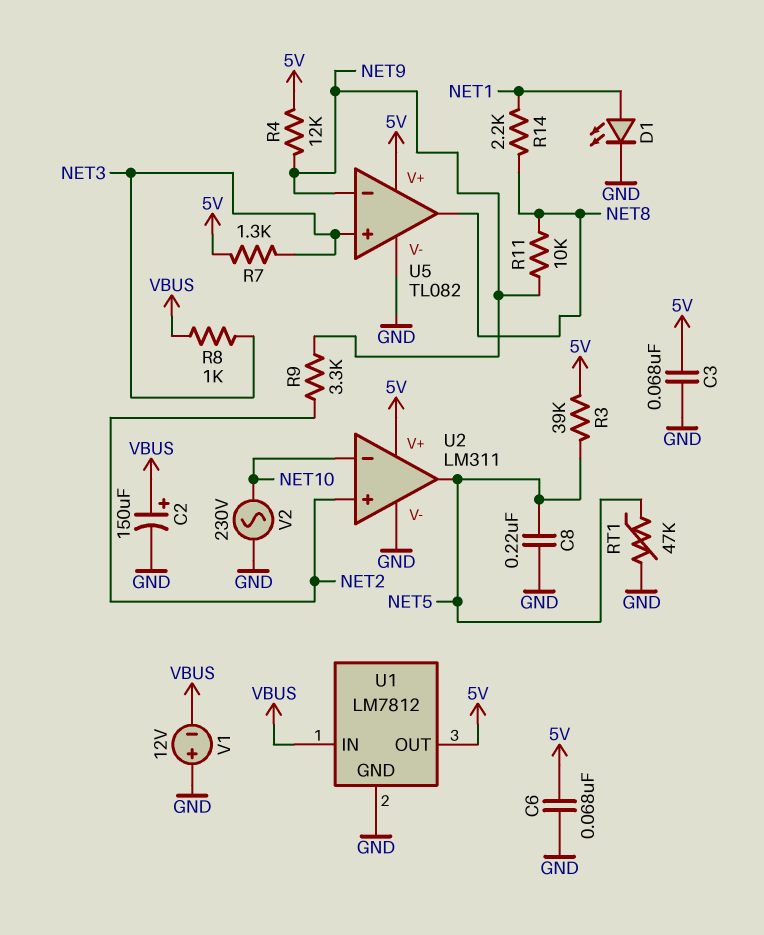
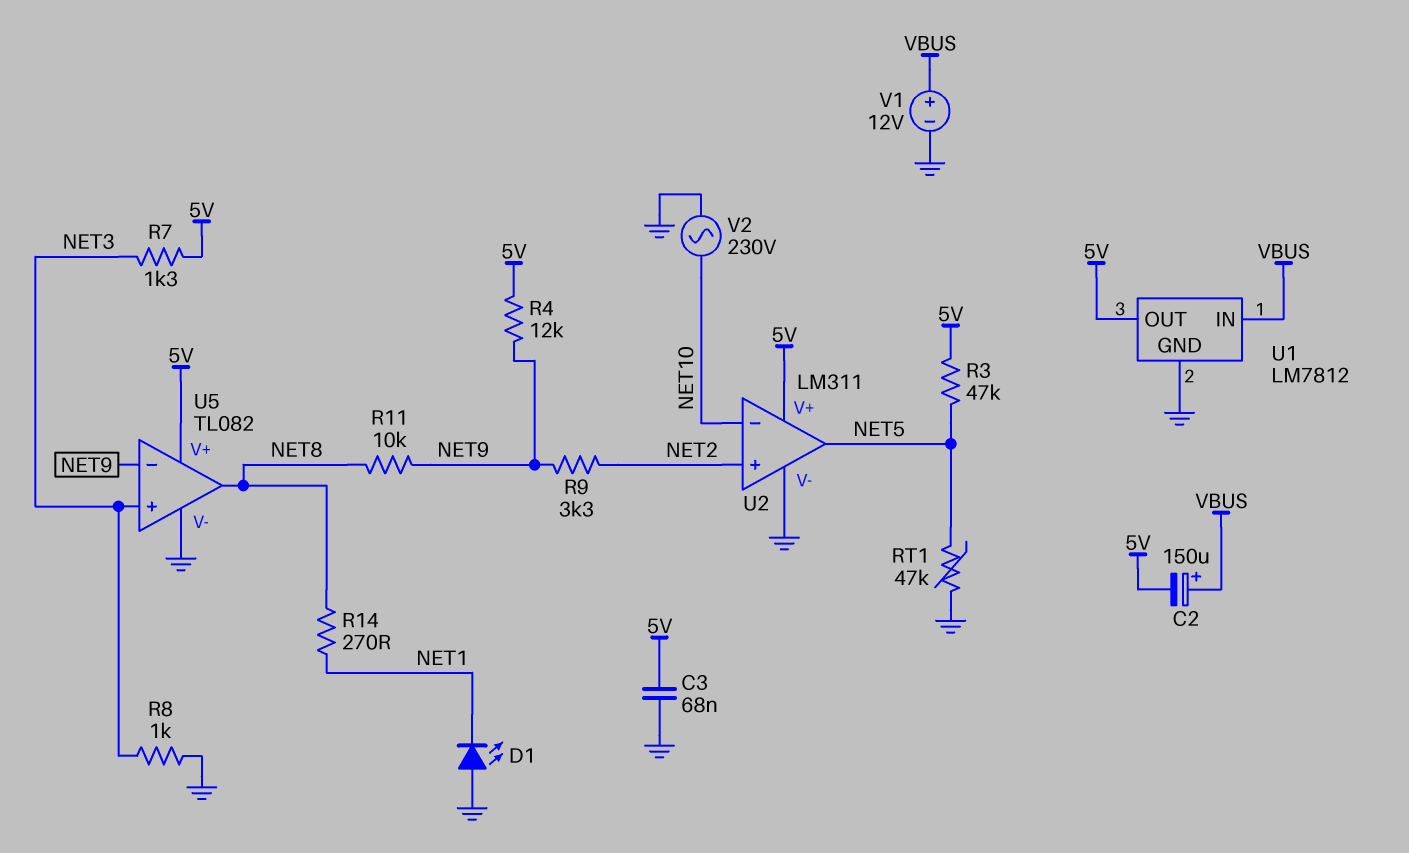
C2: 150uF (plus VBUS, minus GND) -> 150uF (plus VBUS, minus 5V)
C6: 68nF (5V, GND) -> none
C8: 220nF (GND, NET5) -> none
D1: LED (A NET1, K GND) -> LED (A GND, K NET1)
R3: 39k (5V, NET5) -> 47k (5V, NET5)
R8: 1k (NET3, VBUS) -> 1k (GND, NET3)
R14: 2.2k (NET1, NET8) -> 270 (NET1, NET8)
V1: 12V (plus GND, minus VBUS) -> 12V (plus VBUS, minus GND)

